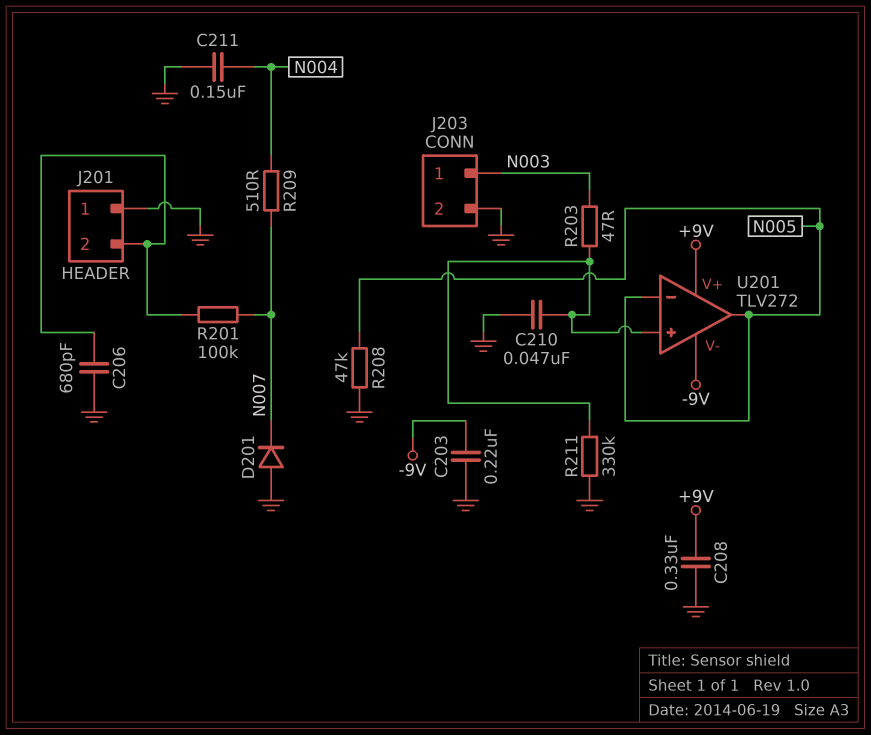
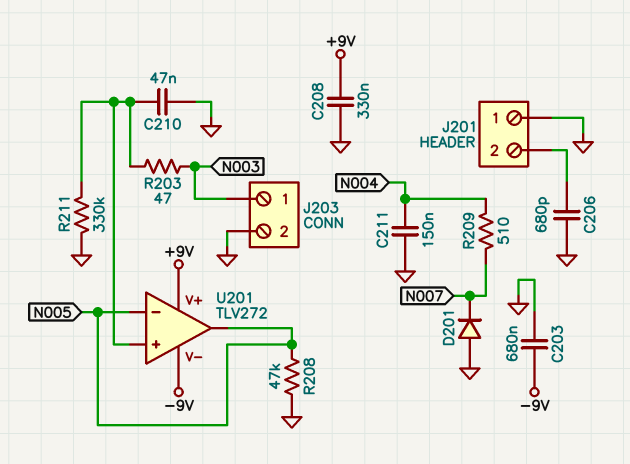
C203: 220nF (-9V, GND) -> 680nF (-9V, GND)
R201: 100k (J201/2, N007) -> none

